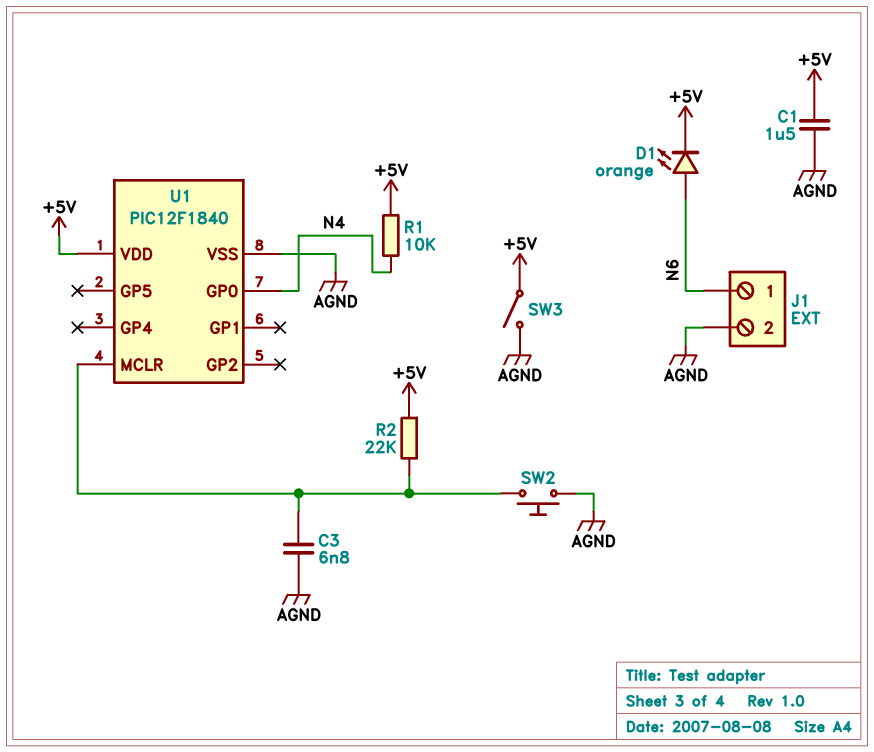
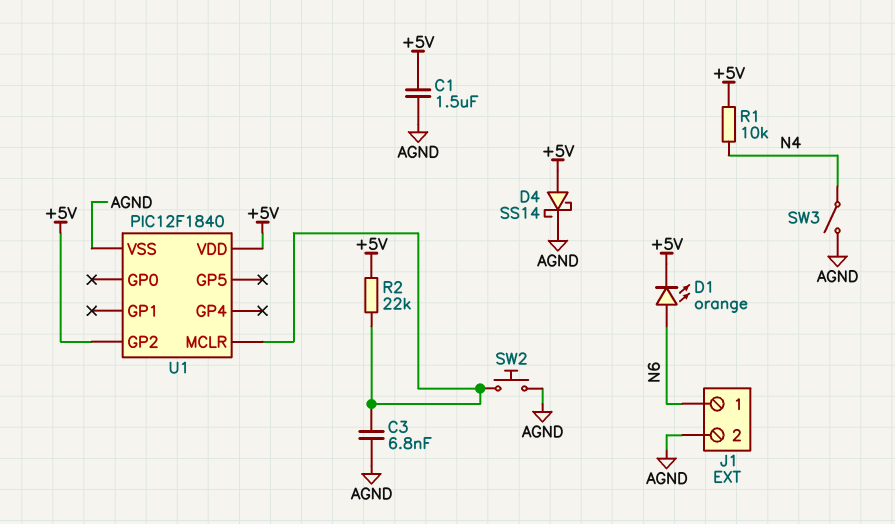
D4: none -> schottky SS14 (A +5V, K AGND)
SW3: switch (+5V, AGND) -> switch (AGND, N4)
U1 pin GP0: N4 -> none
U1 pin GP2: none -> +5V

